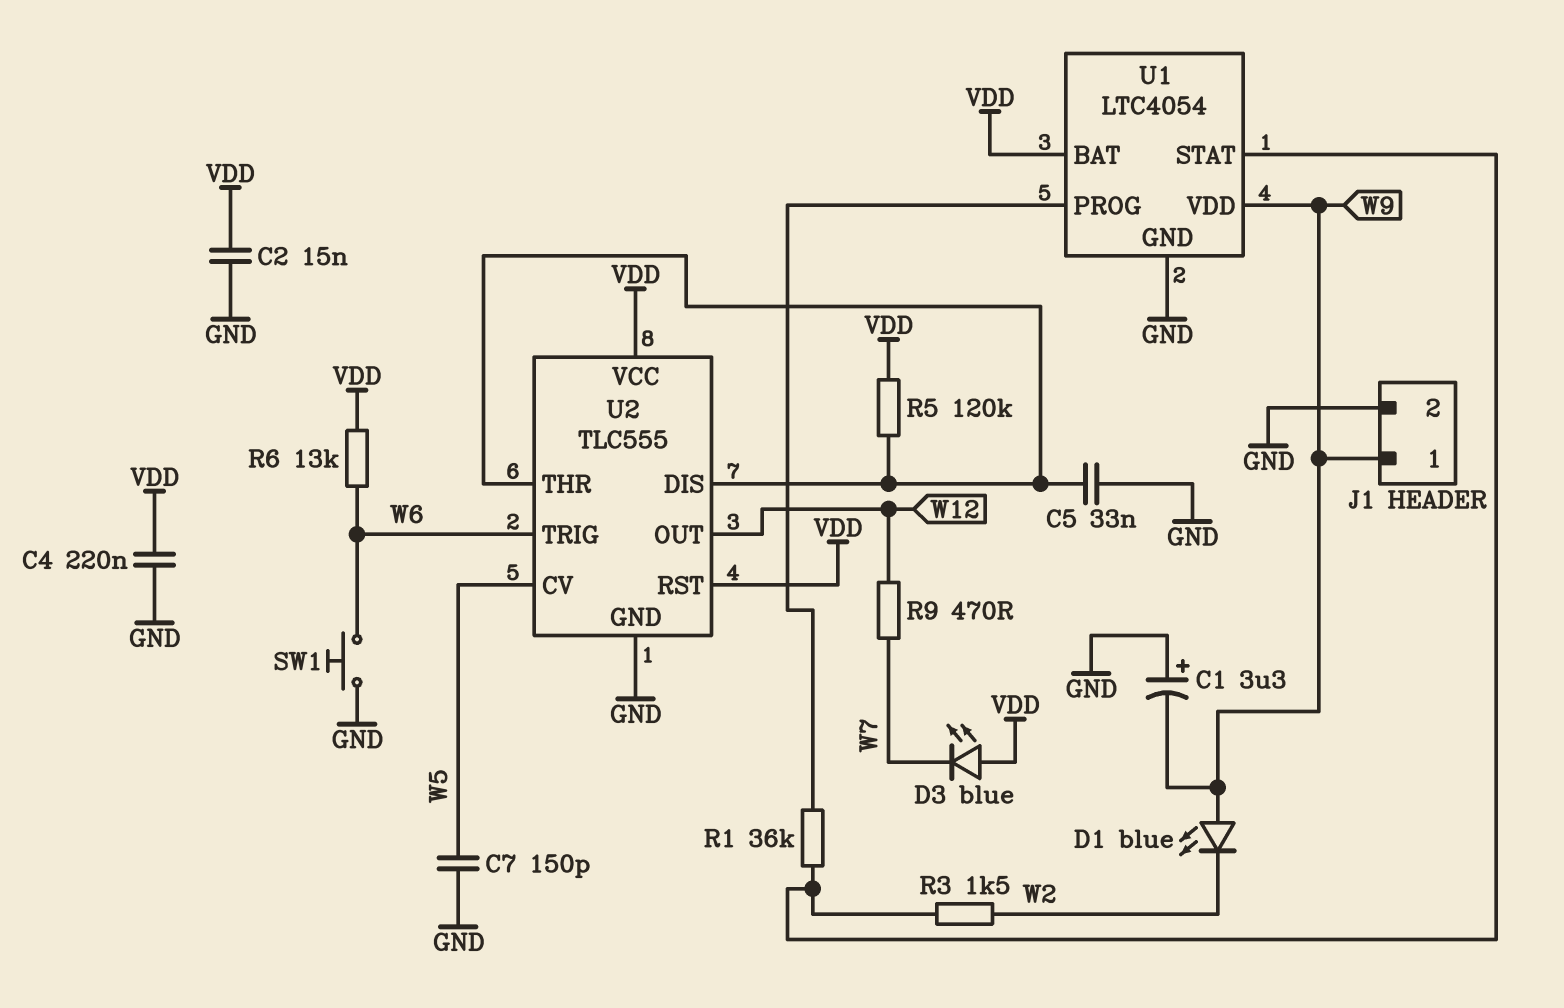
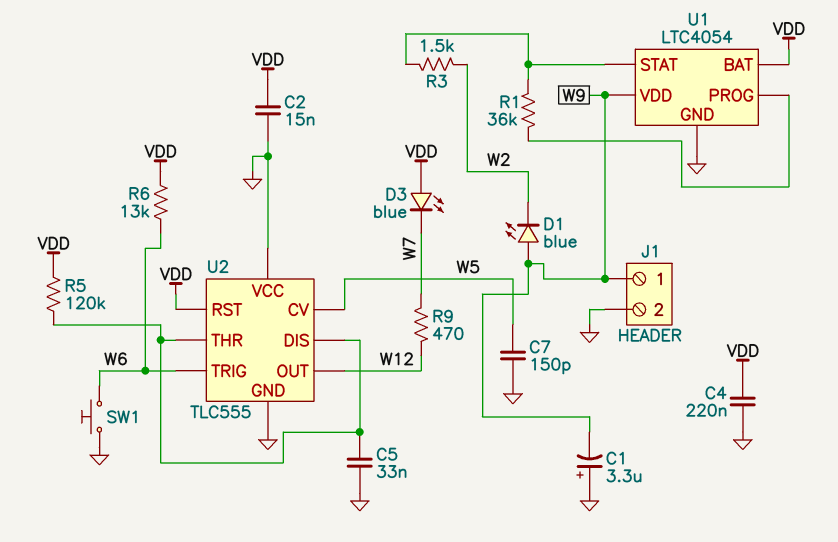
U2 pin VCC: VDD -> GND

